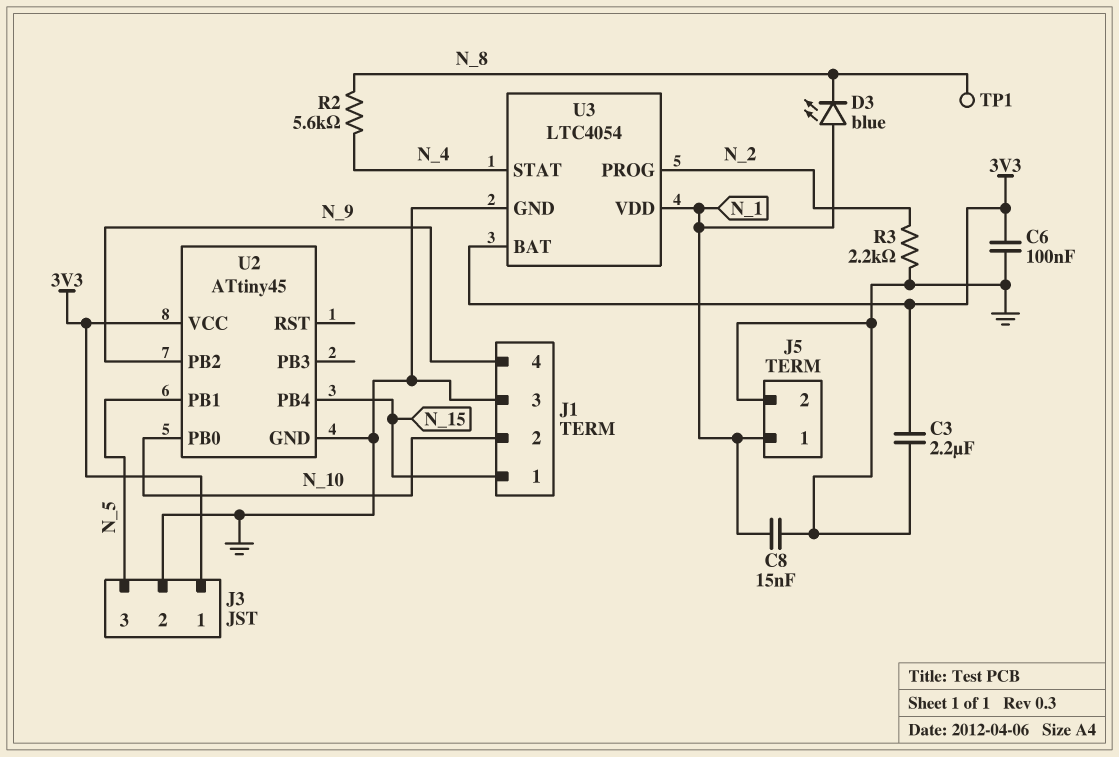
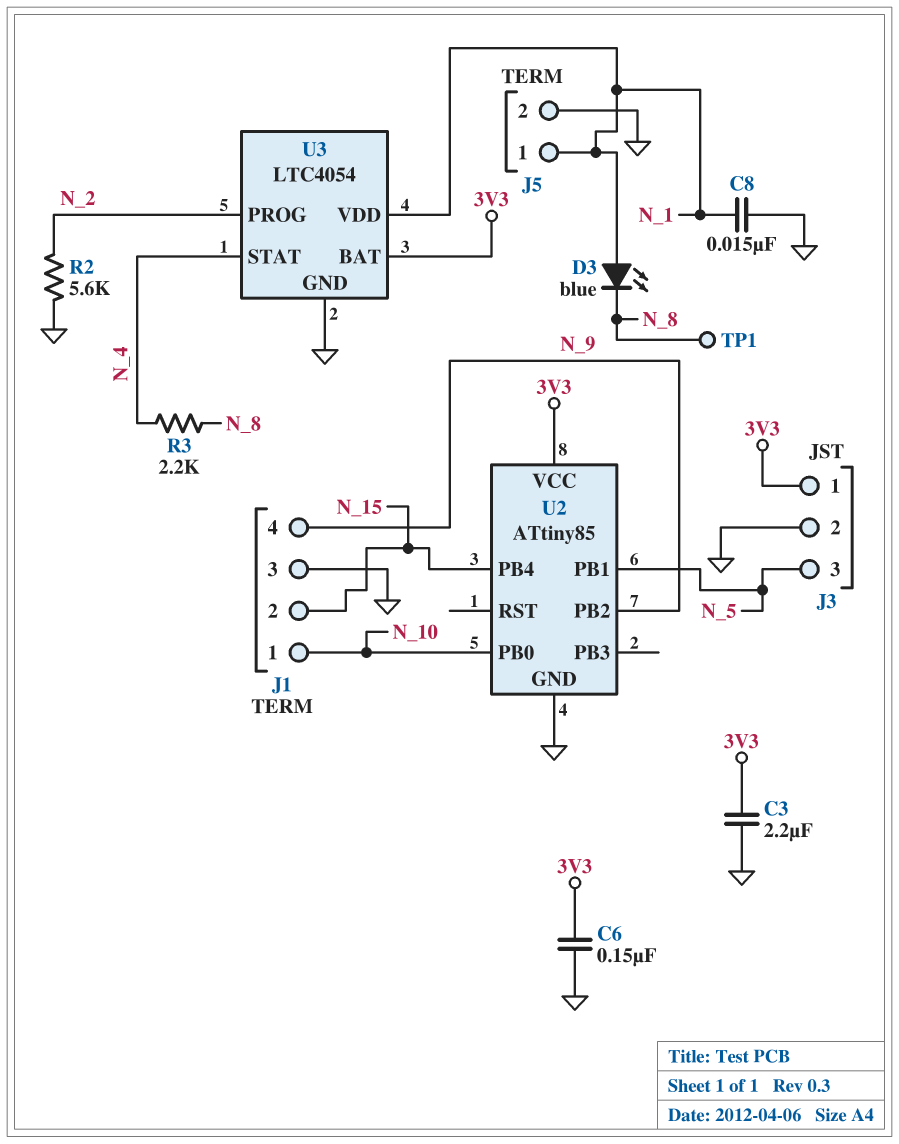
C6: 100nF (3V3, GND) -> 150nF (3V3, GND)
J1 pin 1: N_15 -> N_10
J1 pin 2: N_10 -> N_15
R2: 5.6k (N_4, N_8) -> 5.6k (GND, N_2)
R3: 2.2k (GND, N_2) -> 2.2k (N_4, N_8)
U2: ATtiny45 -> ATtiny85

